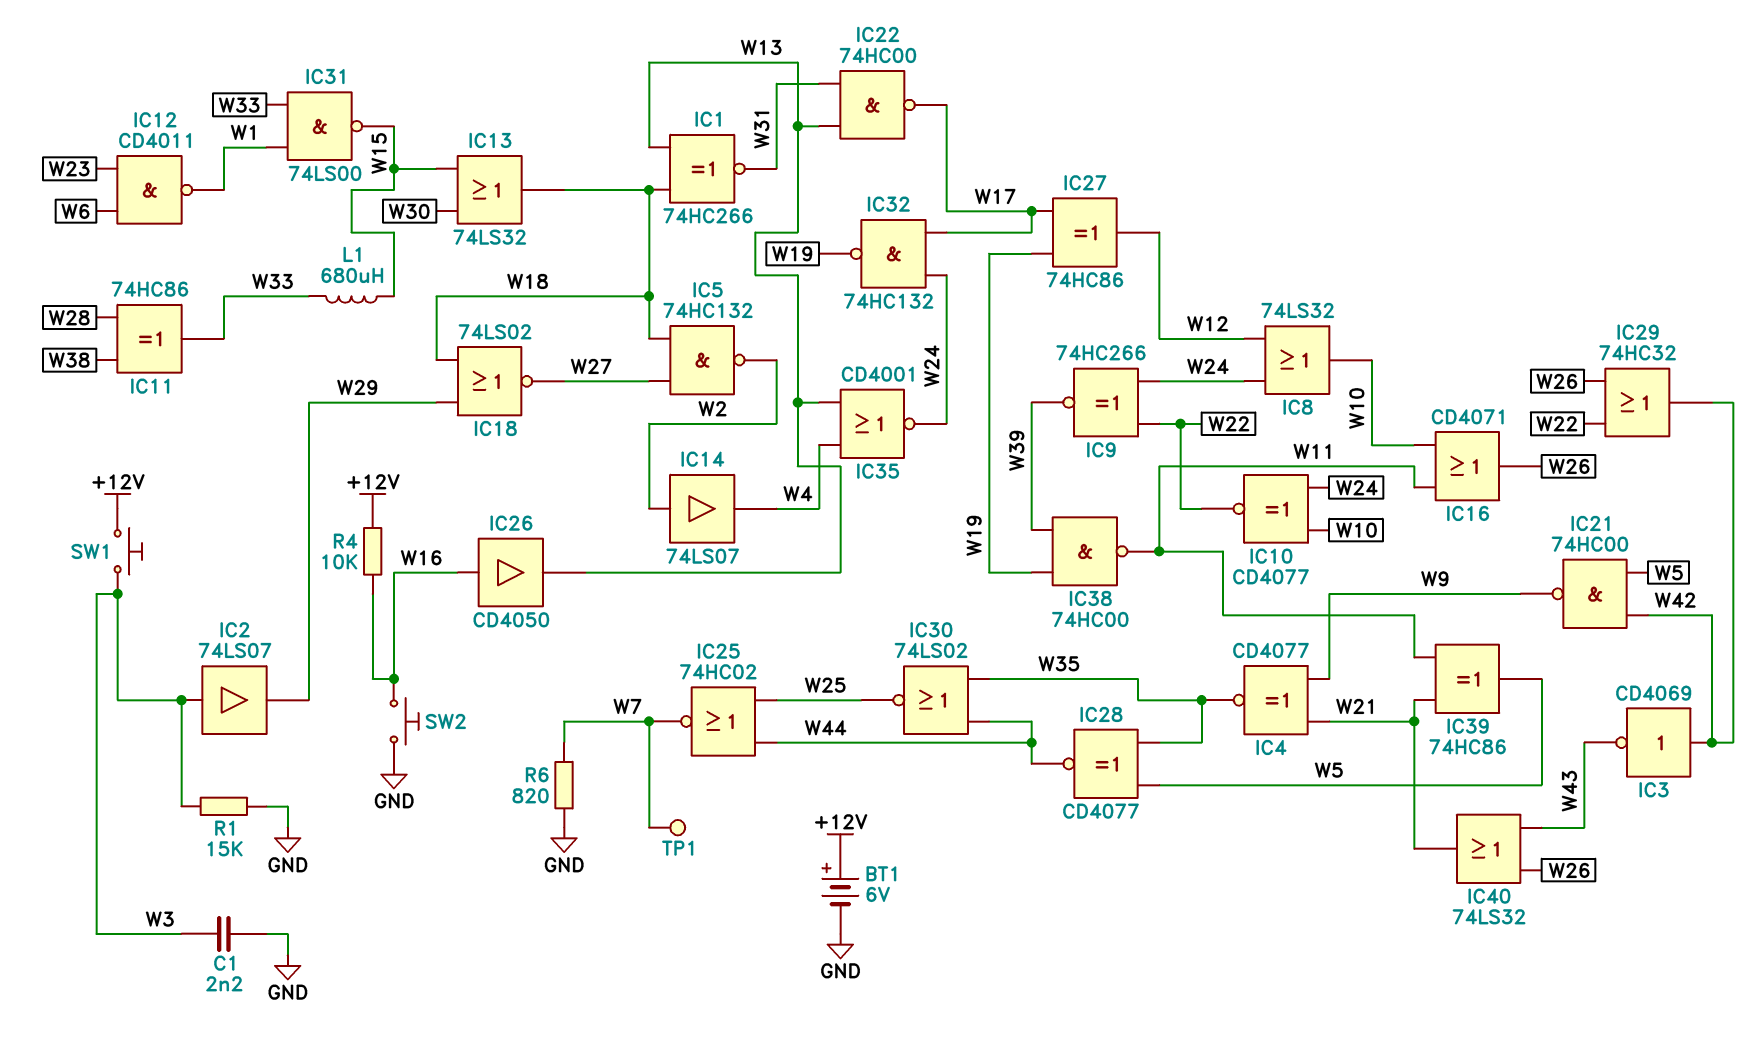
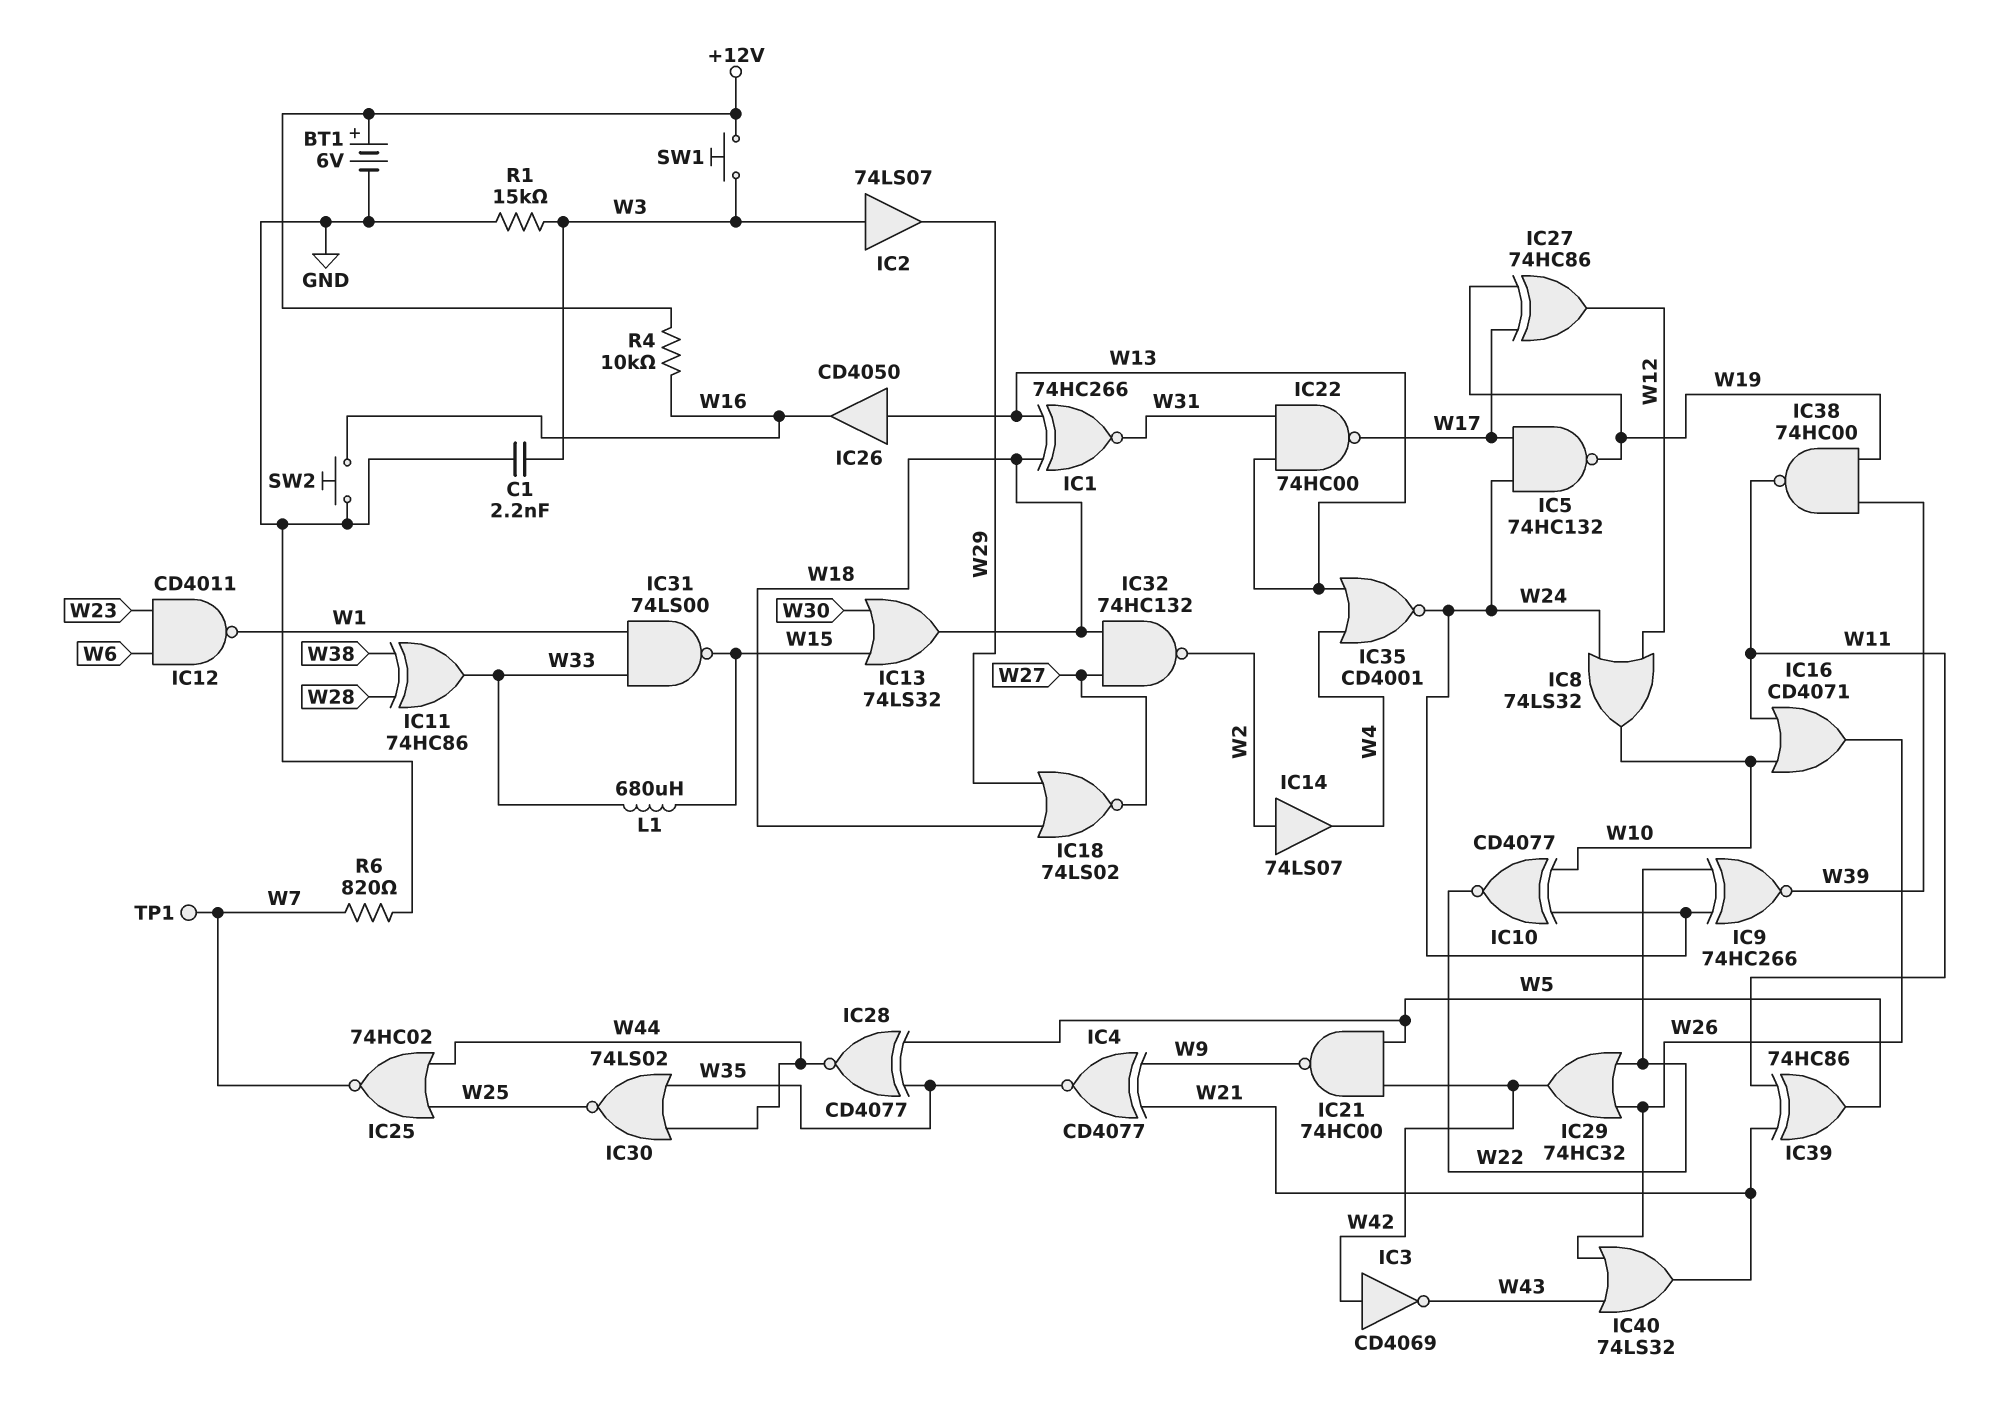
IC5: NAND 74HC132 (in W18, in W27, out W2) -> NAND 74HC132 (in W17, in W24, out W19)
IC26: buffer CD4050 (in W16, out W13) -> buffer CD4050 (in W13, out W16)
IC32: NAND 74HC132 (in W17, in W24, out W19) -> NAND 74HC132 (in W18, in W27, out W2)

